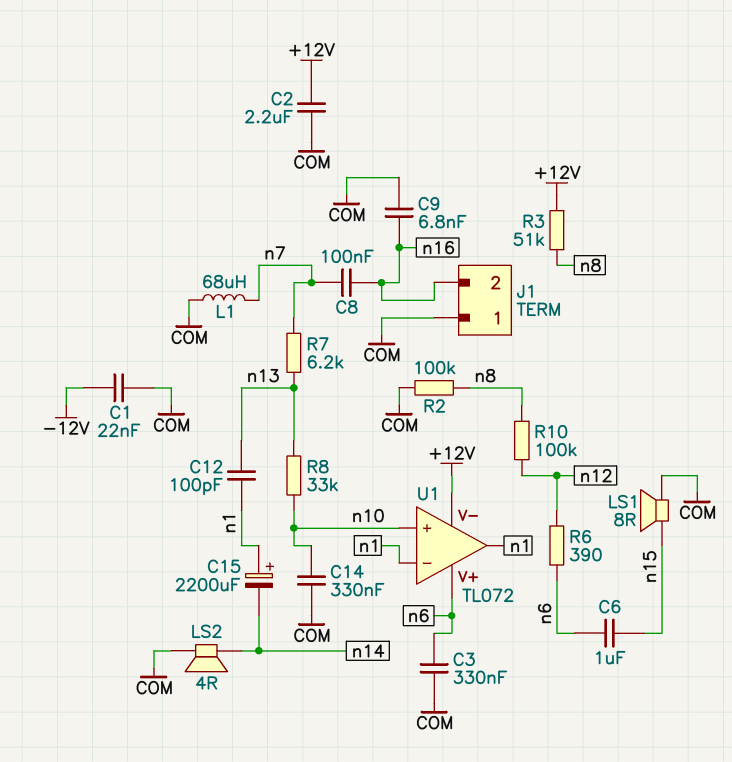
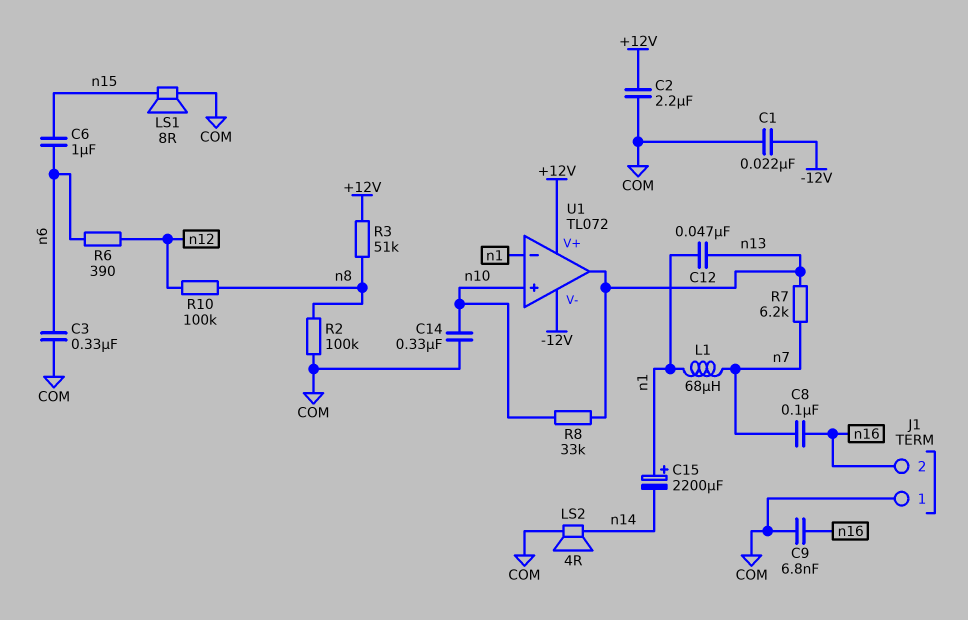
C12: 100pF (n1, n13) -> 47nF (n1, n13)
L1: 68uH (COM, n7) -> 68uH (n1, n7)
U1 pin V+: n6 -> +12V
U1 pin V-: +12V -> -12V
U1 pin out: n1 -> n13

